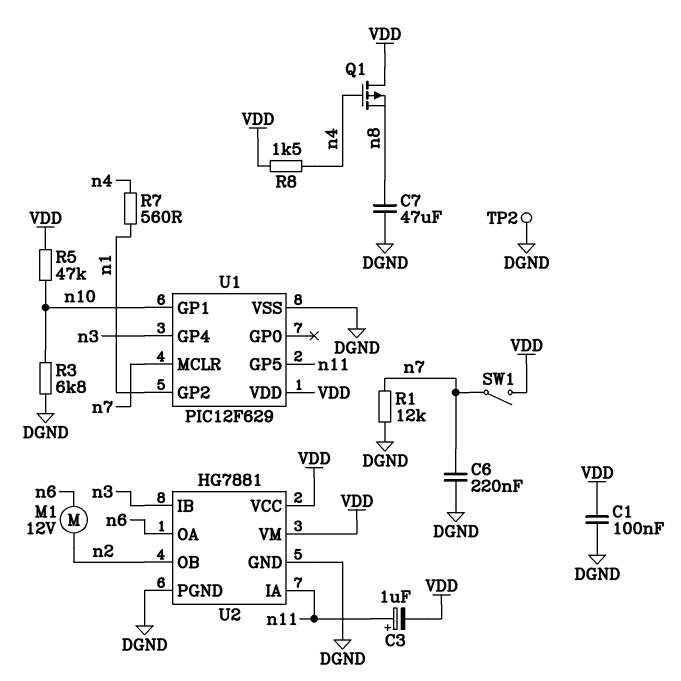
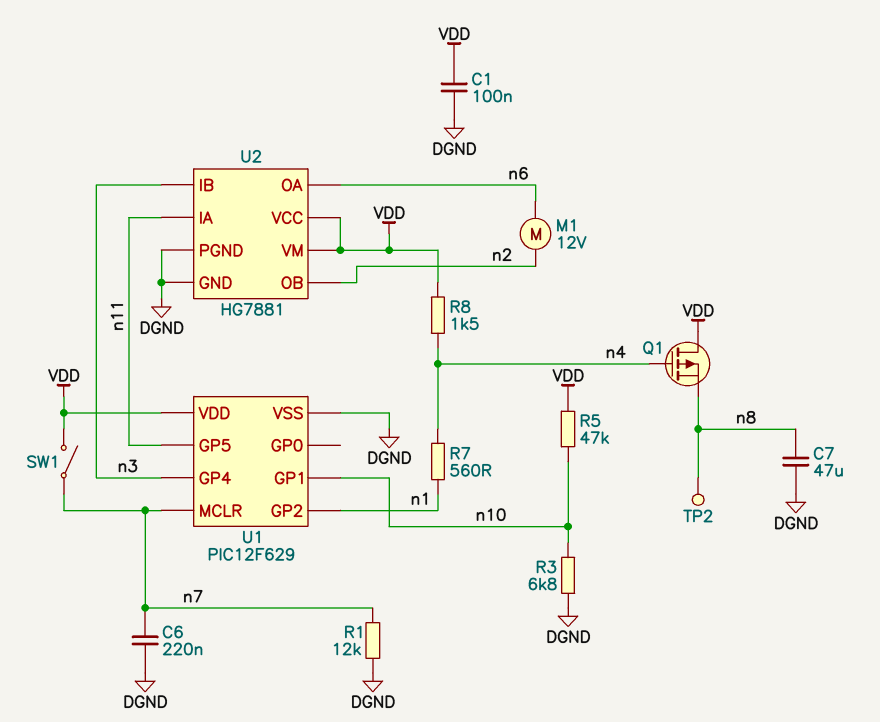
C3: 1uF (plus n11, minus VDD) -> none
TP2: test point (DGND) -> test point (n8)

